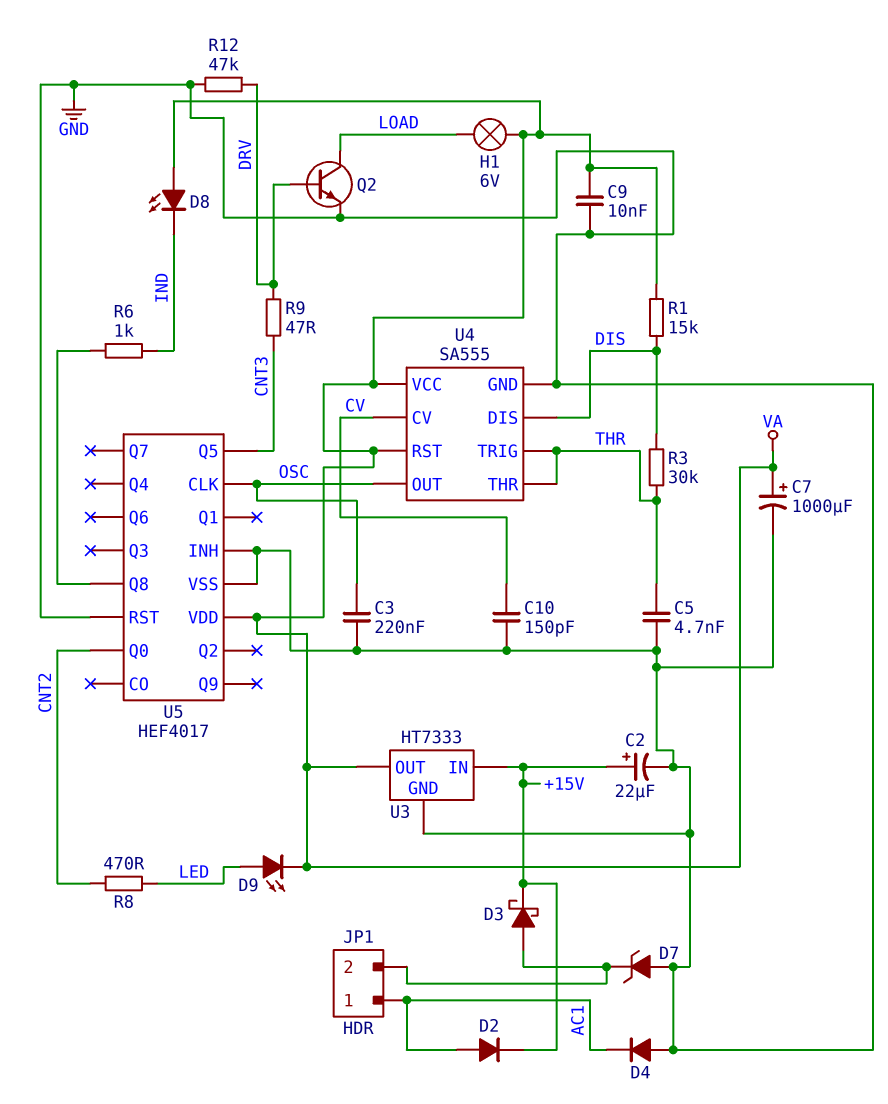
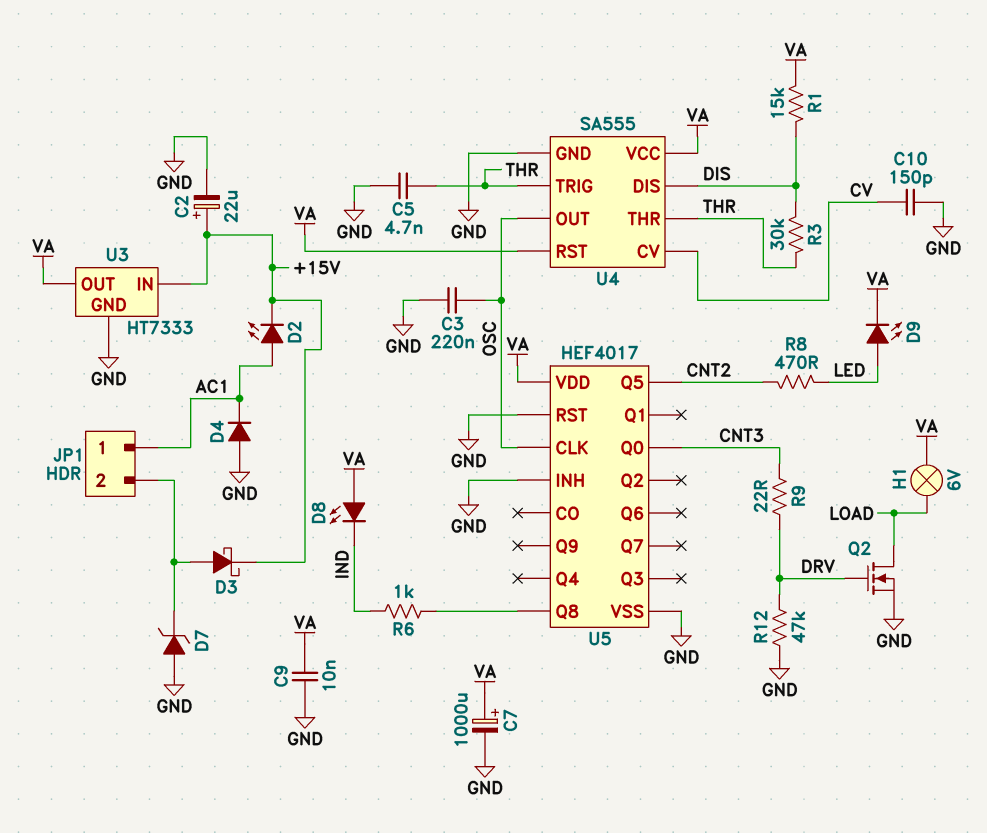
D2: diode (A AC1, K +15V) -> LED (A AC1, K +15V)
Q2: NPN (B DRV, C LOAD, E GND) -> NMOS (G DRV, D LOAD, S GND)
R9: 47 (CNT3, DRV) -> 22 (CNT3, DRV)
U5 pin Q0: CNT2 -> CNT3
U5 pin Q5: CNT3 -> CNT2

